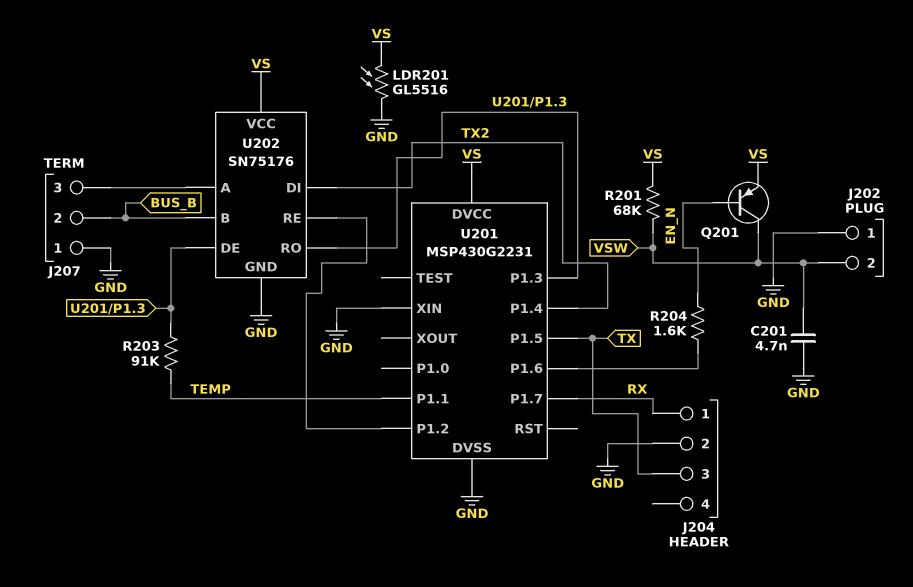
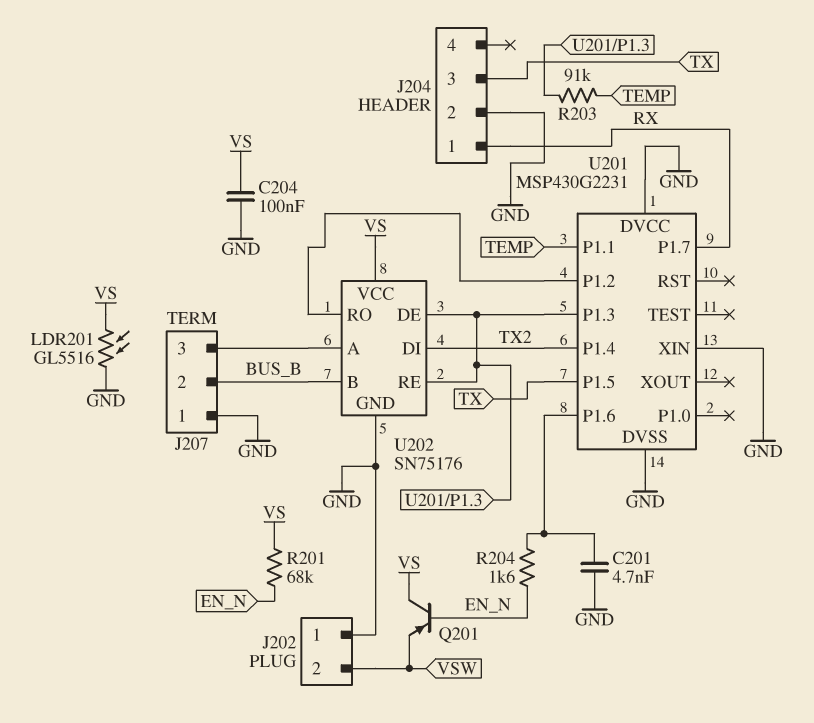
C201: 4.7nF (GND, VSW) -> 4.7nF (GND, U201/P1.6)
C204: none -> 100nF (GND, VS)
Q201: PNP (B EN_N, C VSW, E VS) -> PNP (B EN_N, C VS, E VSW)
R201: 68k (VS, VSW) -> 68k (EN_N, VS)
U201 pin DVCC: VS -> GND
U202 pin RE: U201/P1.2 -> U201/P1.3
U202 pin RO: U201/P1.3 -> U201/P1.2

